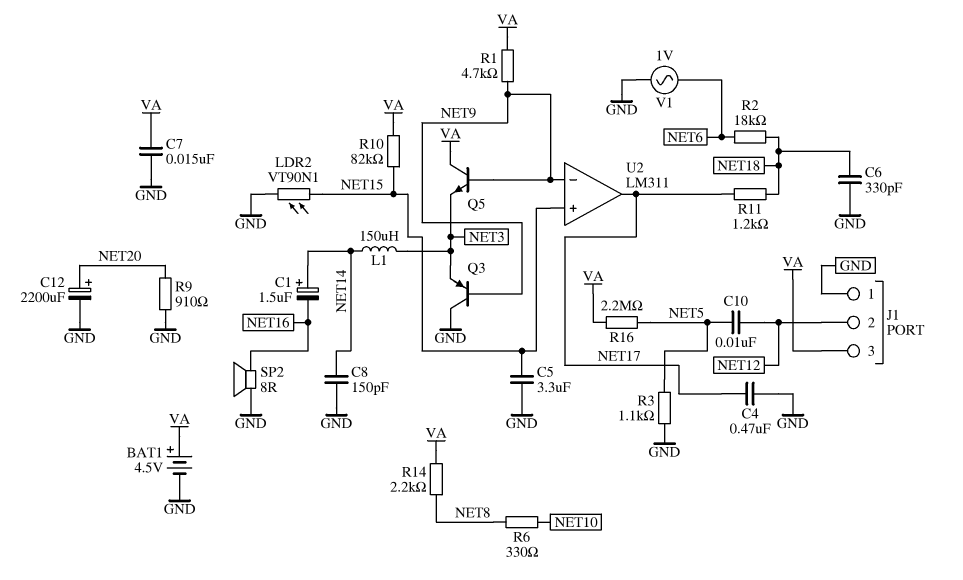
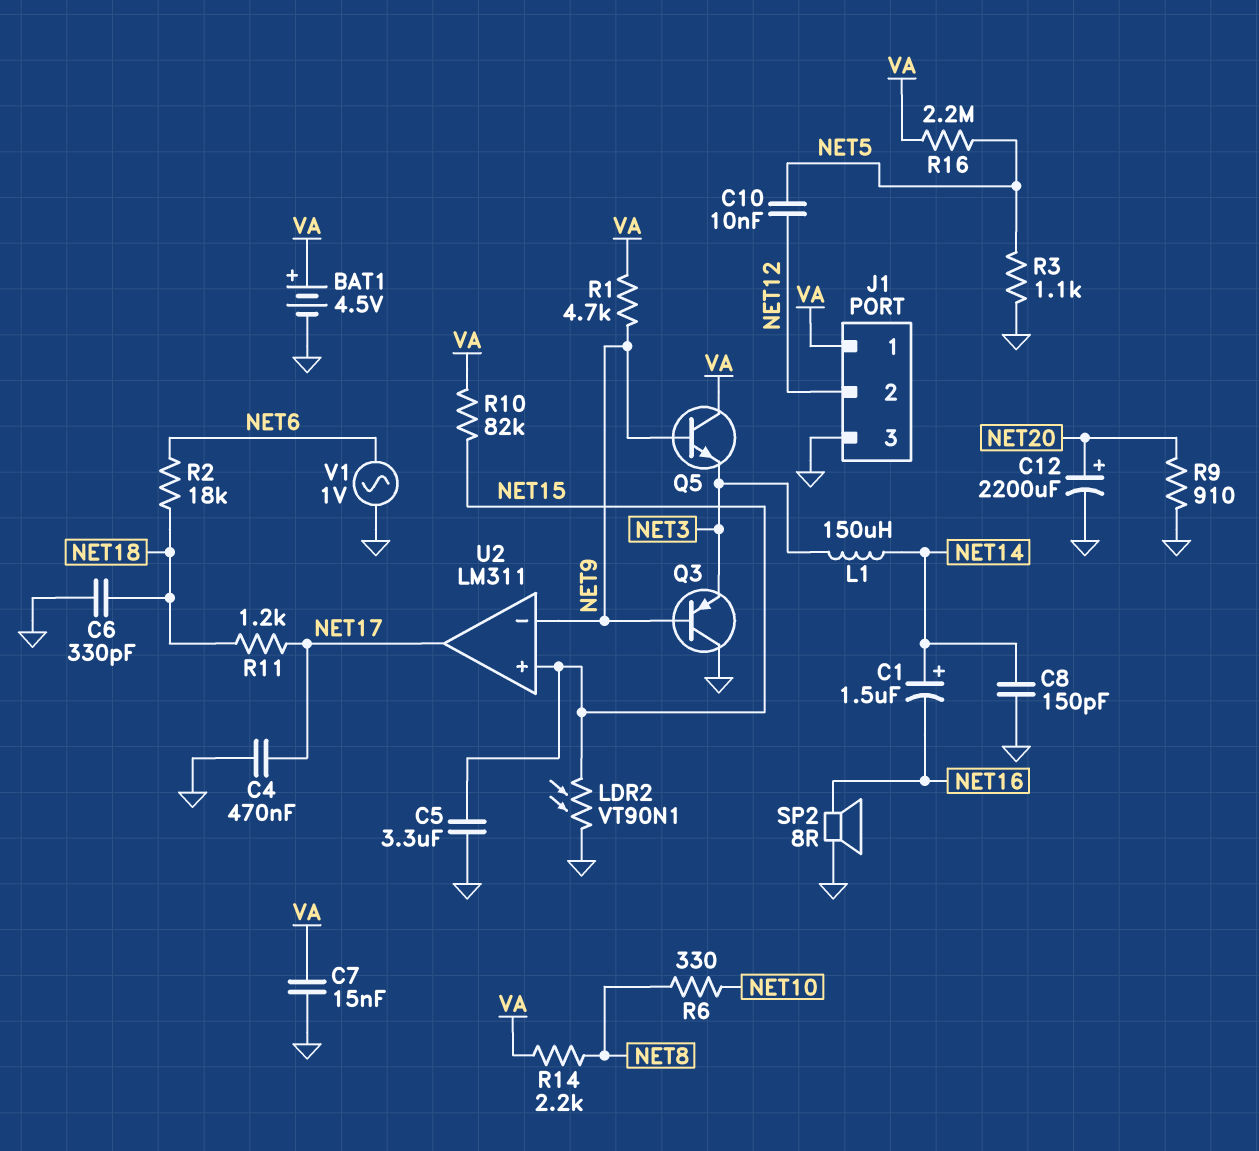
J1 pin 1: GND -> VA
J1 pin 3: VA -> GND

